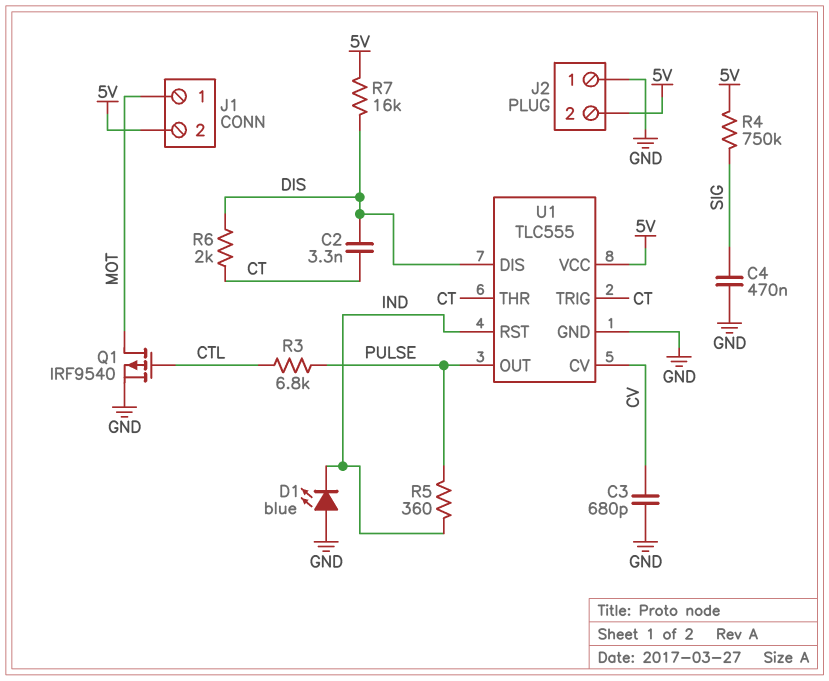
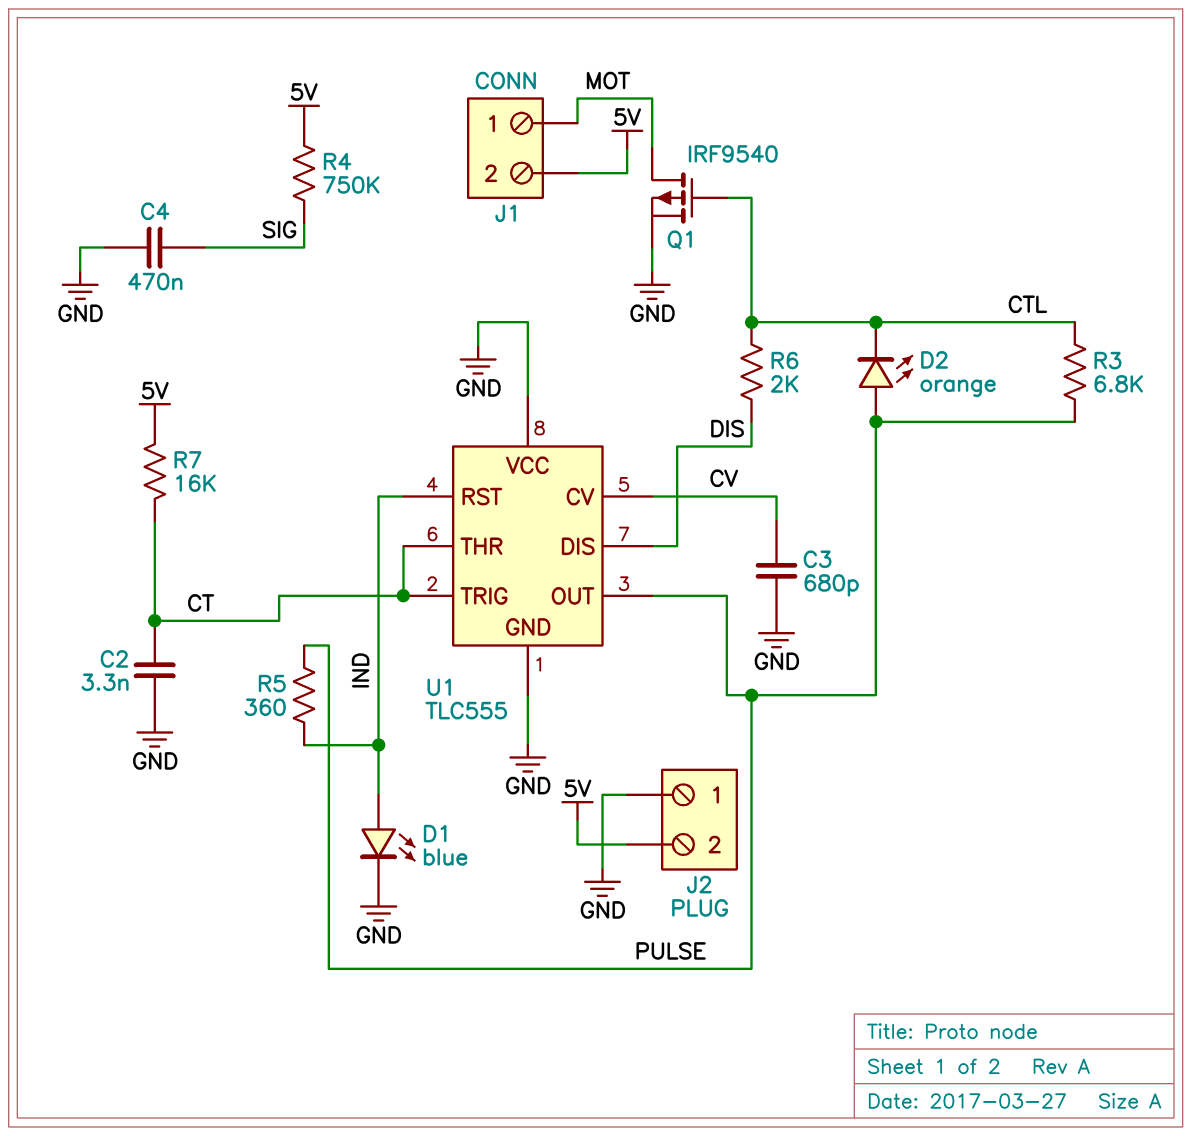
C2: 3.3nF (CT, DIS) -> 3.3nF (CT, GND)
D1: LED blue (A GND, K IND) -> LED blue (A IND, K GND)
D2: none -> LED orange (A PULSE, K CTL)
R6: 2k (CT, DIS) -> 2k (CTL, DIS)
R7: 16k (5V, DIS) -> 16k (5V, CT)
U1 pin VCC: 5V -> GND

